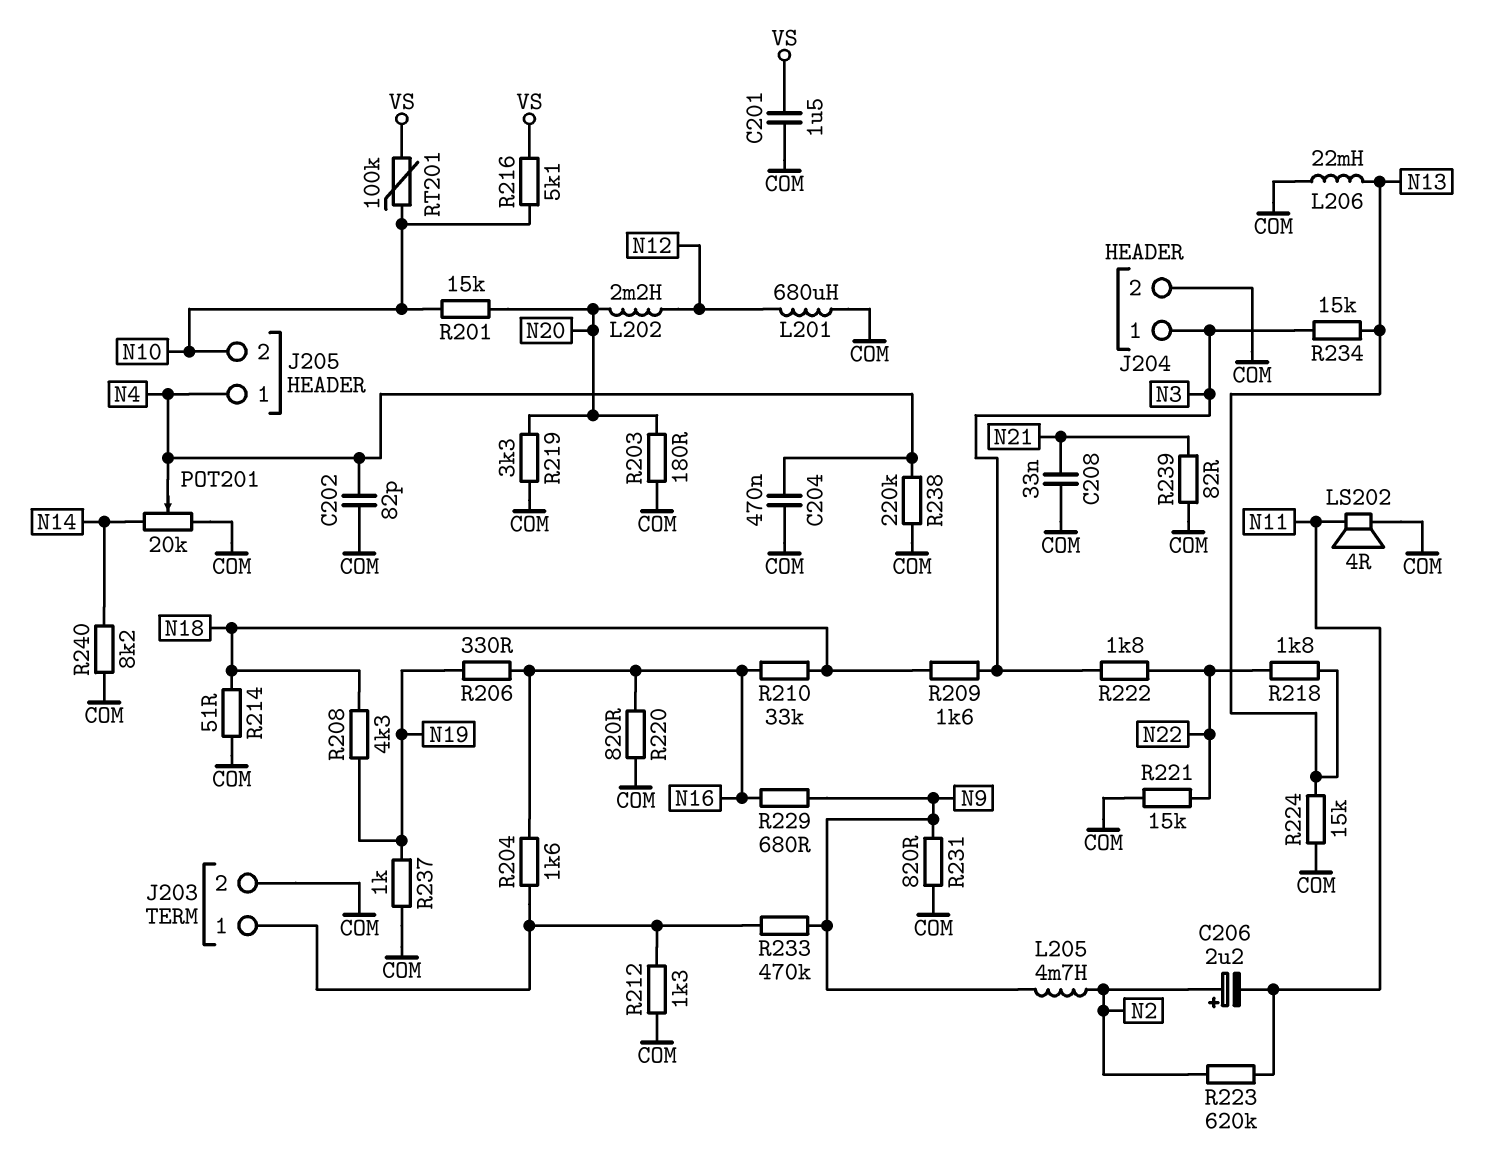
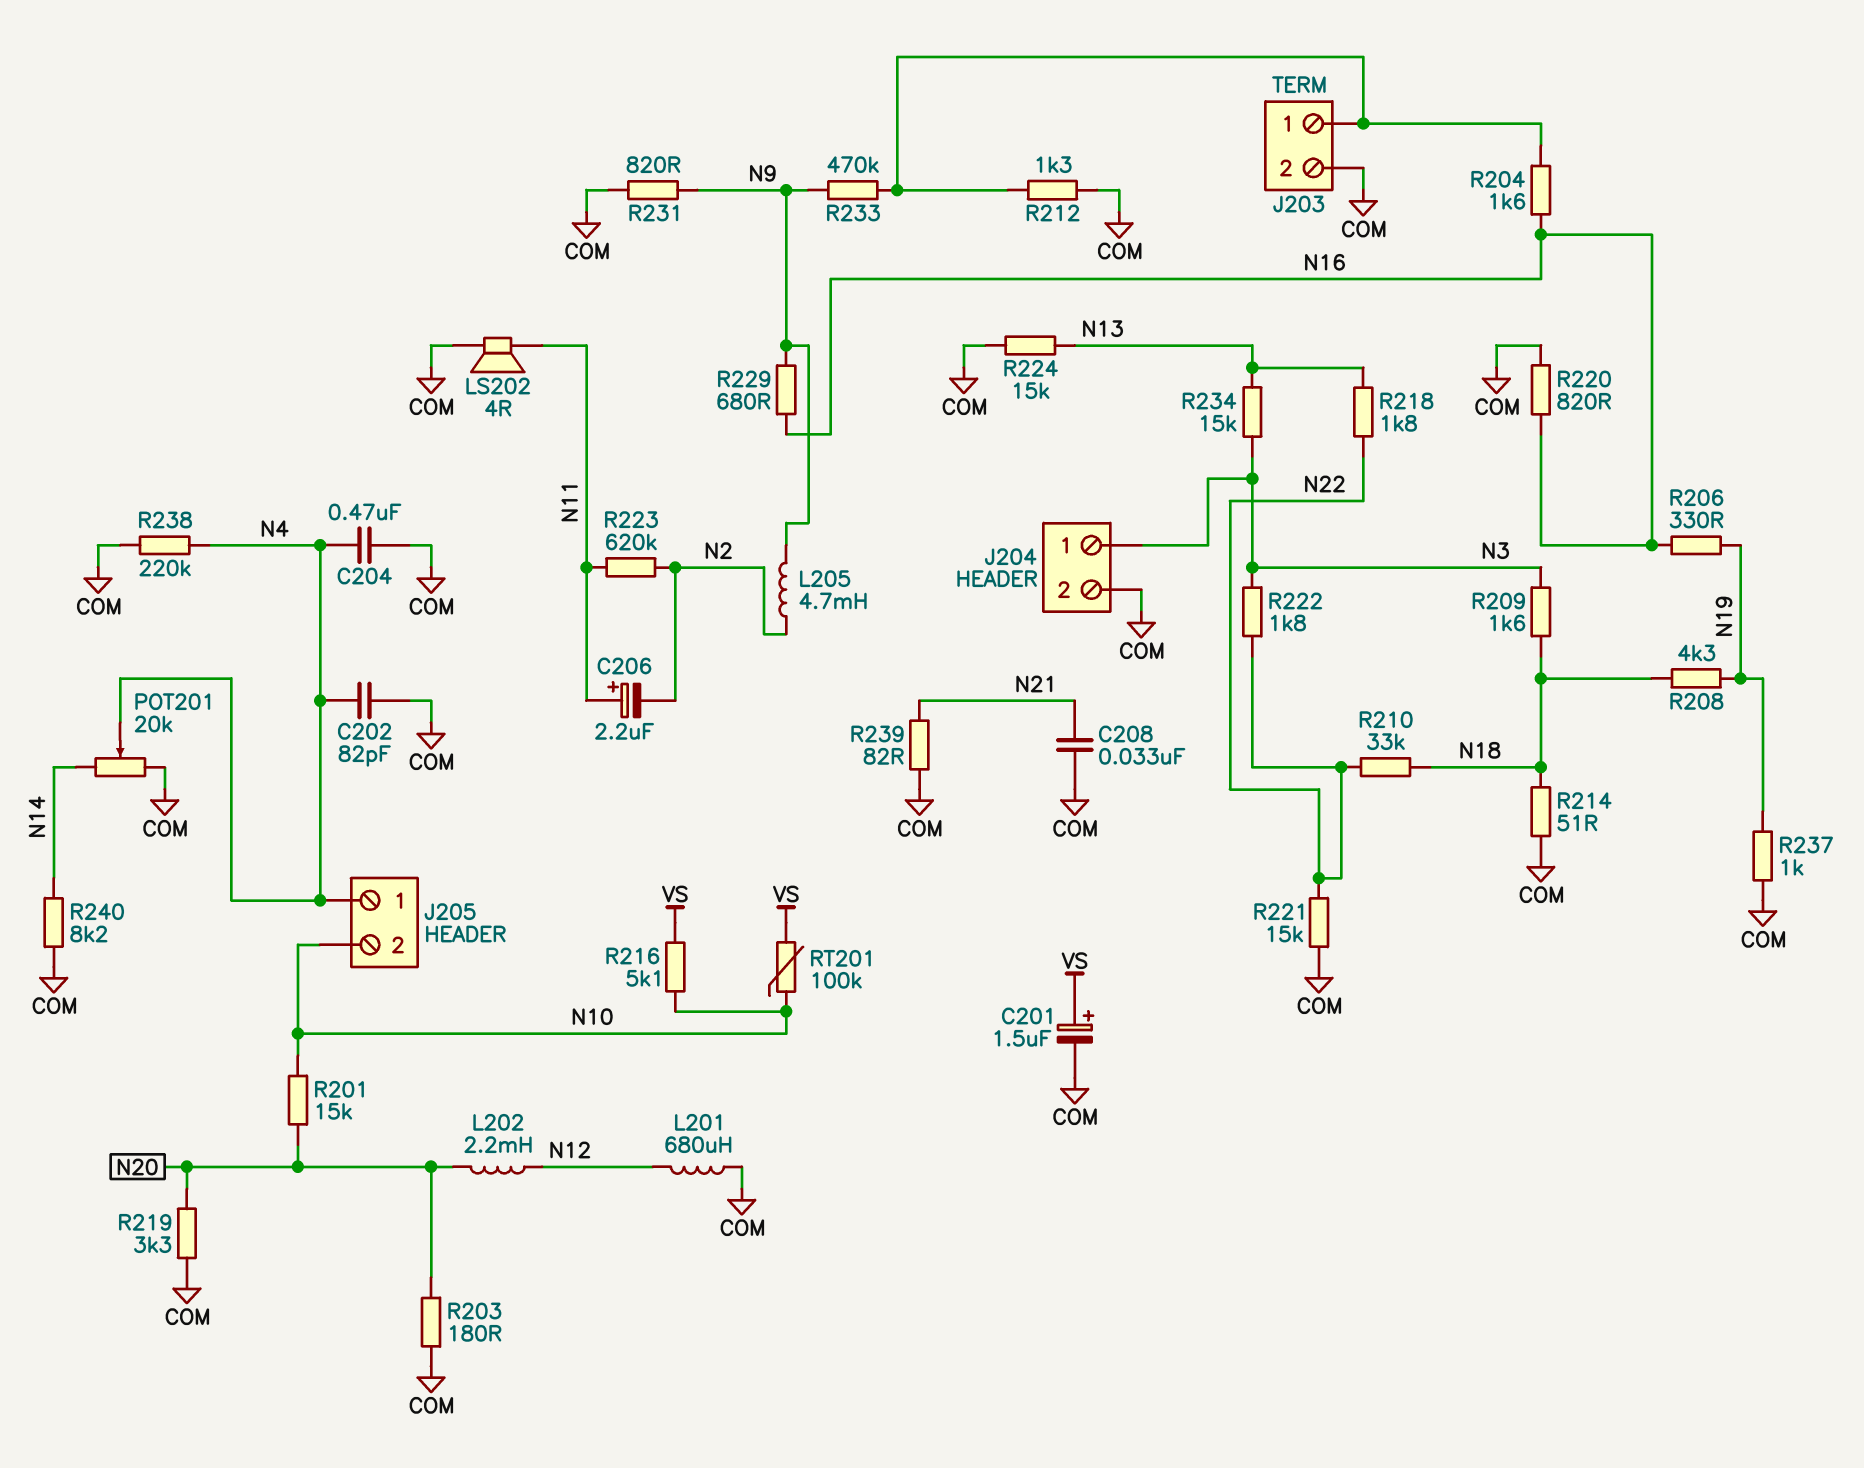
C201: 1.5uF (COM, VS) -> 1.5uF (plus VS, minus COM)
C206: 2.2uF (plus N2, minus N11) -> 2.2uF (plus N11, minus N2)
L206: 22mH (COM, N13) -> none
R210: 33k (N16, N18) -> 33k (N18, N22)

